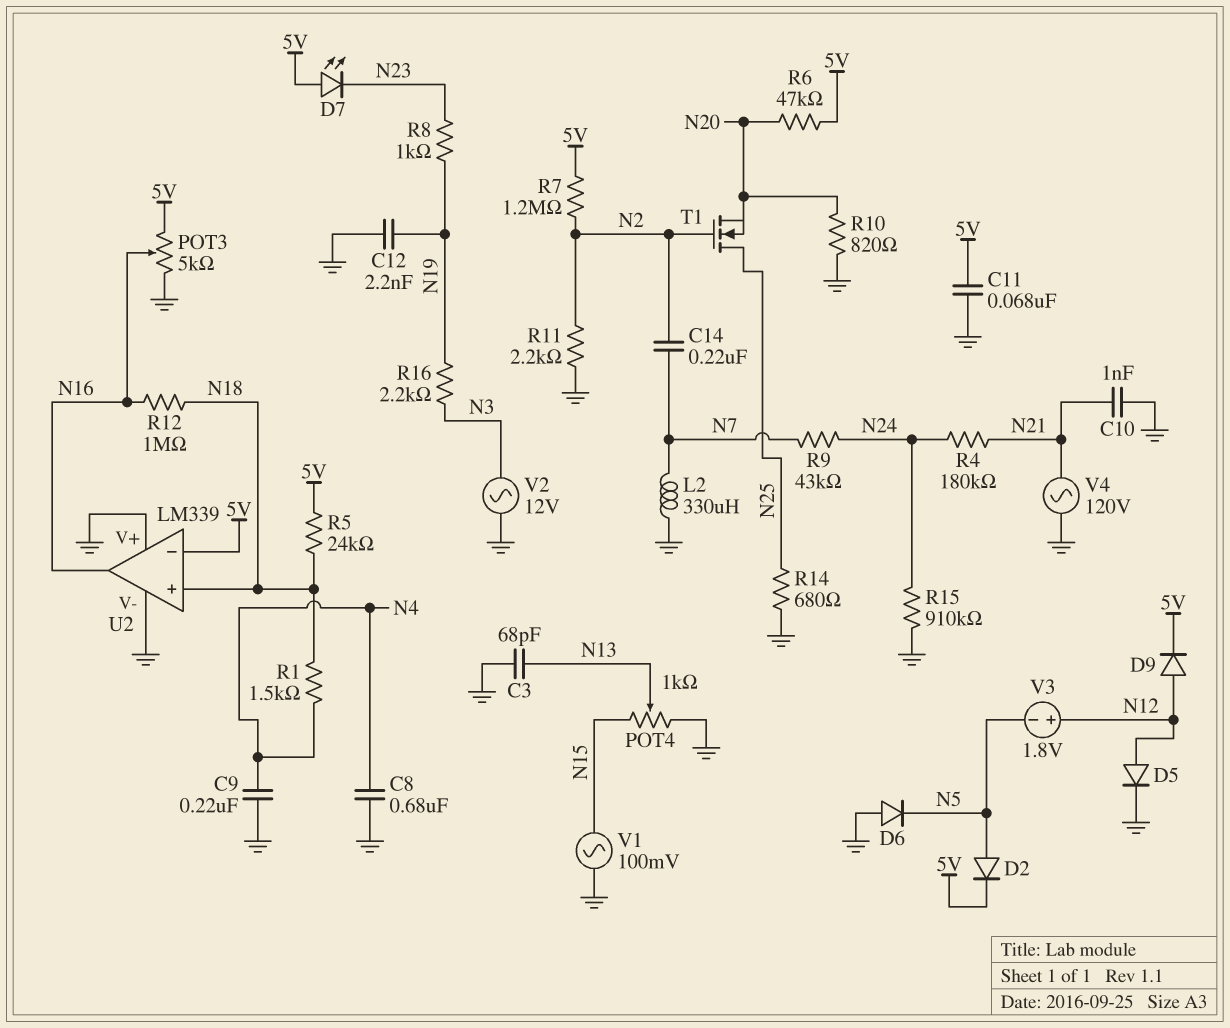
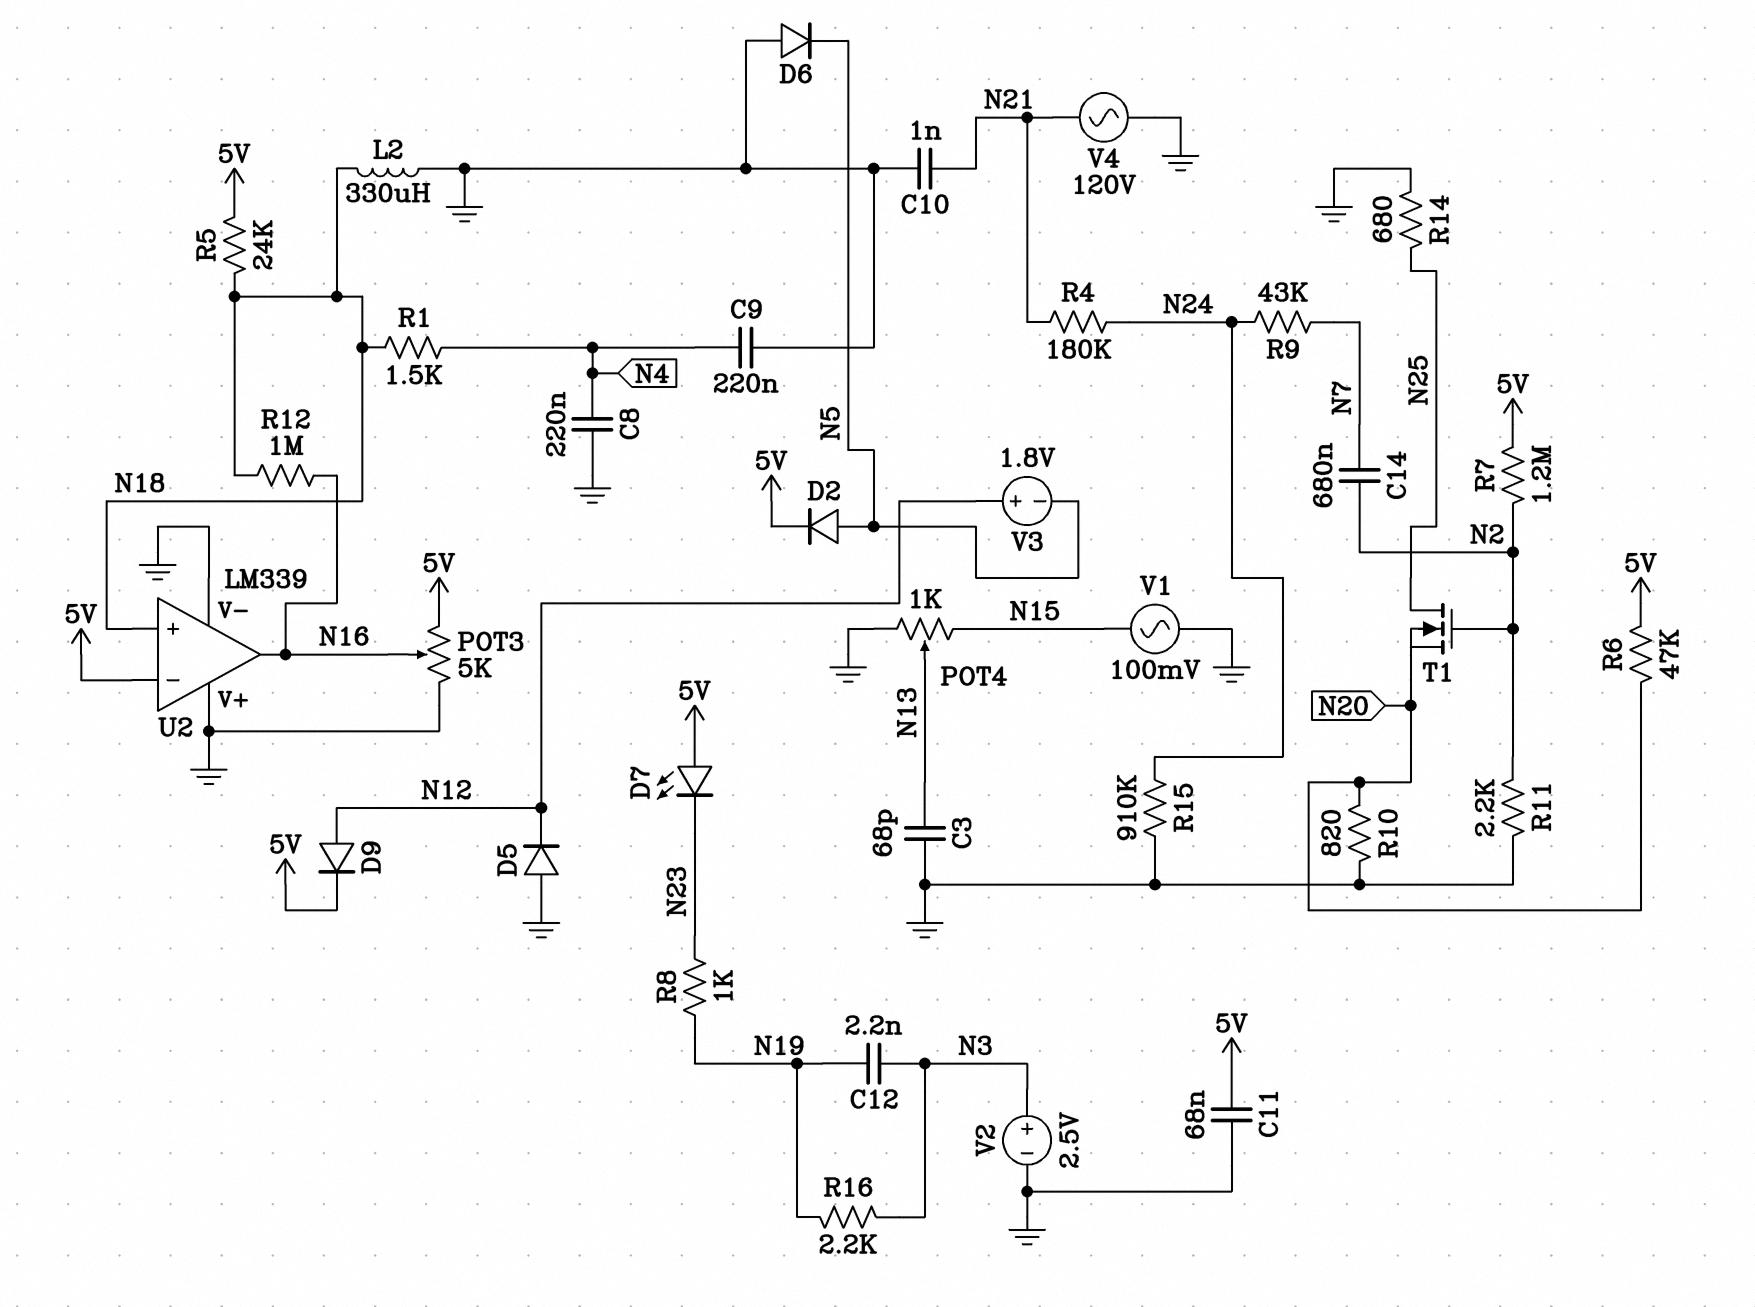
C8: 680nF (GND, N4) -> 220nF (GND, N4)
C12: 2.2nF (GND, N19) -> 2.2nF (N3, N19)
C14: 220nF (N2, N7) -> 680nF (N2, N7)
D5: diode (A N12, K GND) -> diode (A GND, K N12)
L2: 330uH (GND, N7) -> 330uH (GND, N18)
V2: AC 12V (GND, N3) -> 2.5V (plus N3, minus GND)

